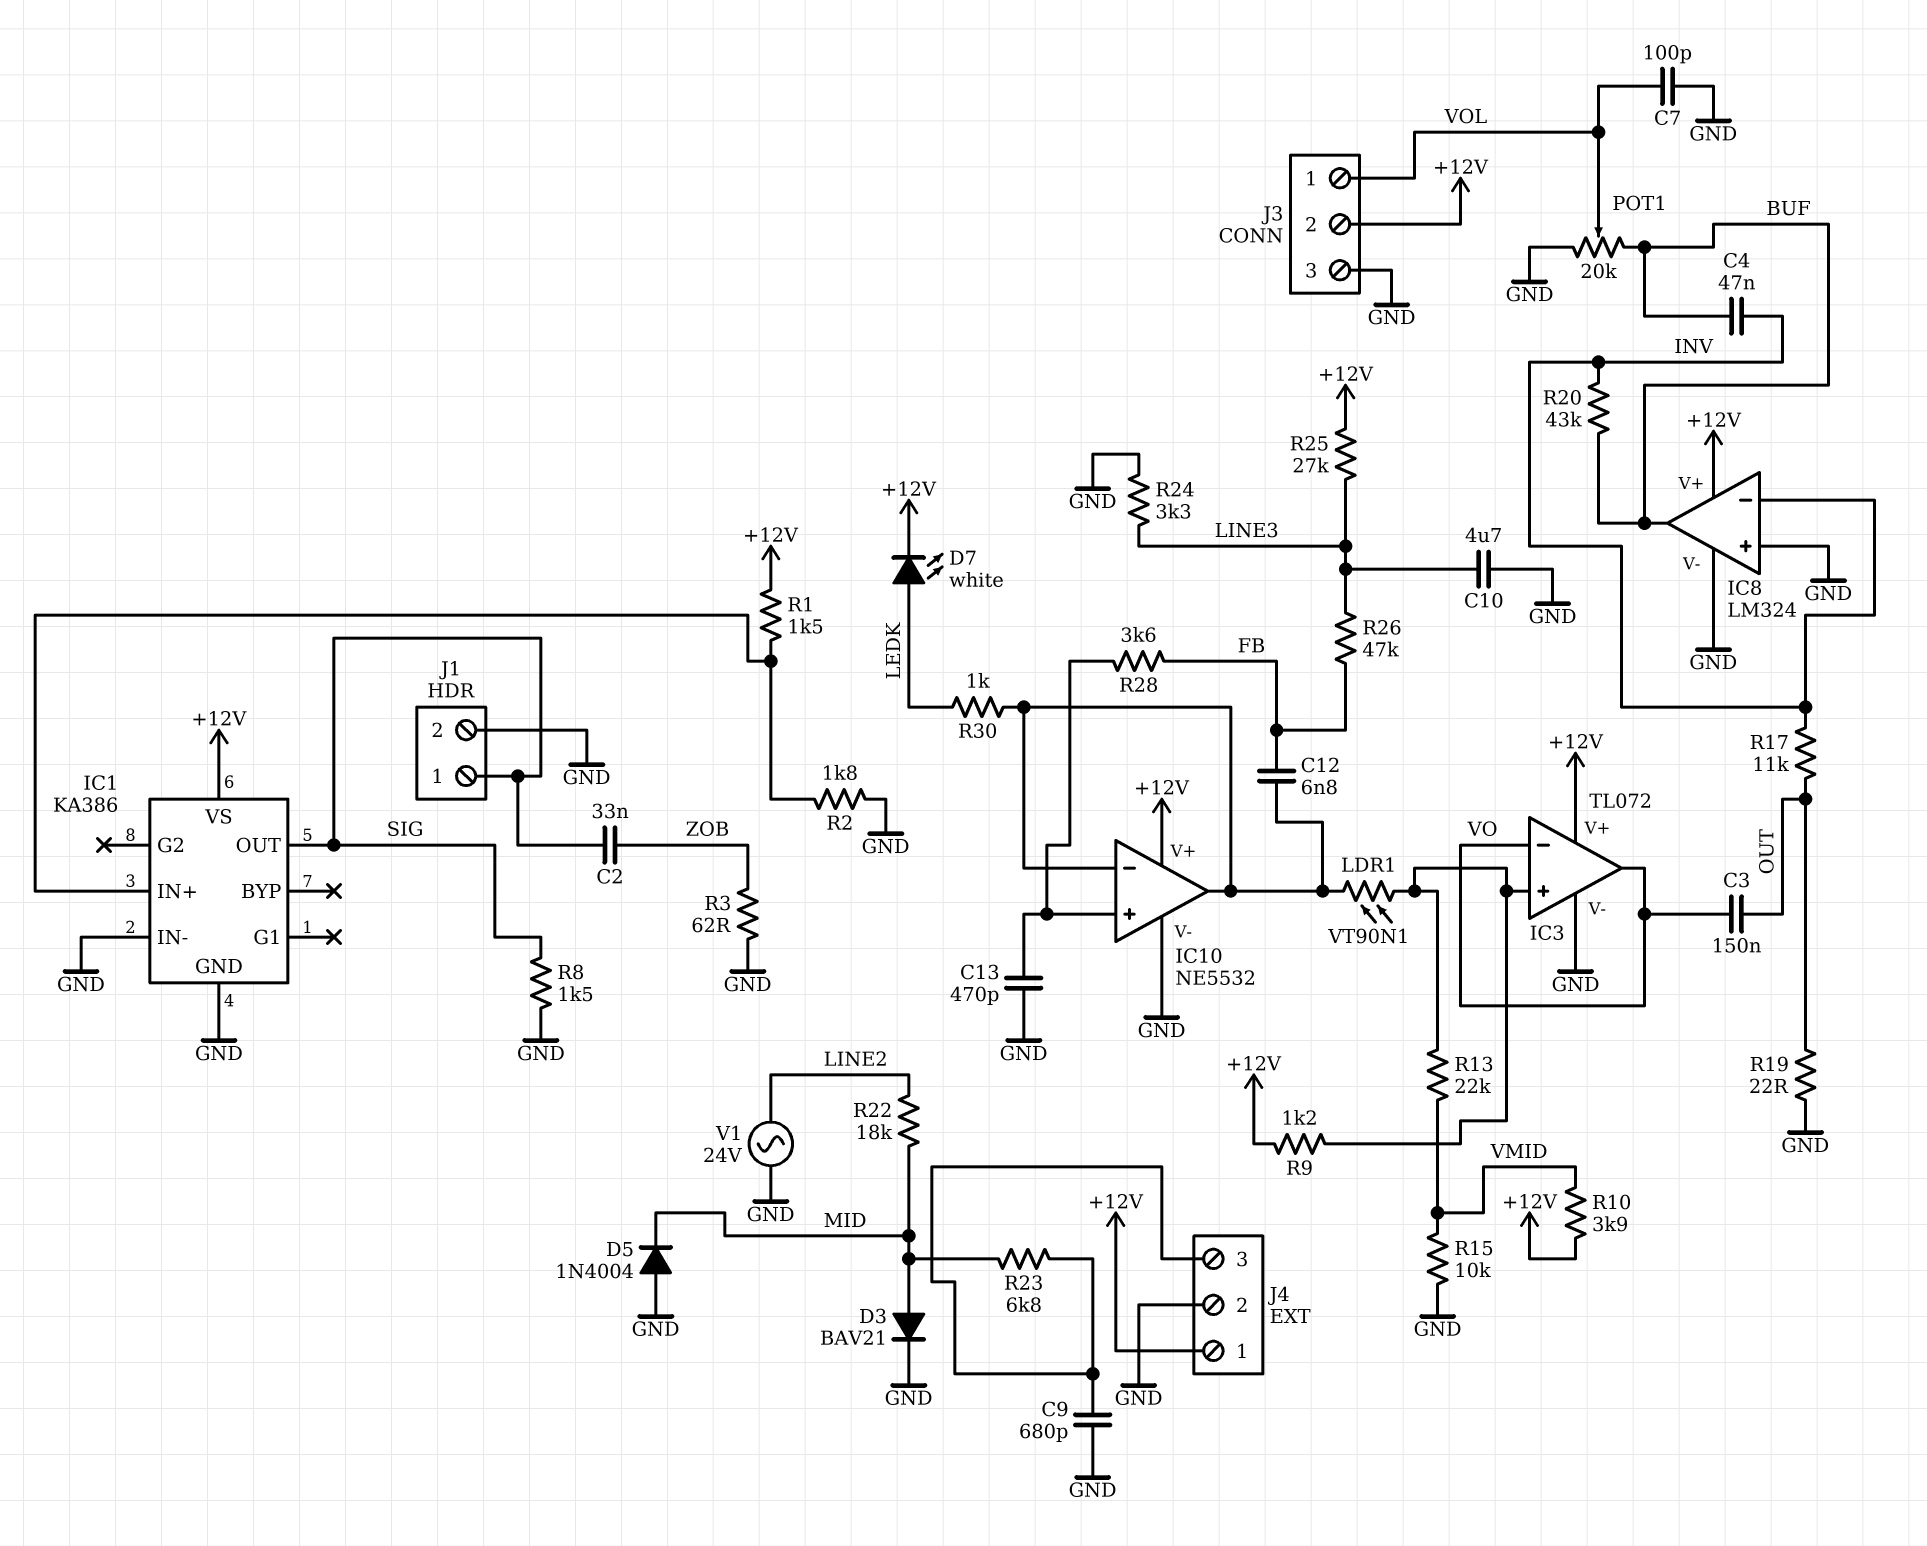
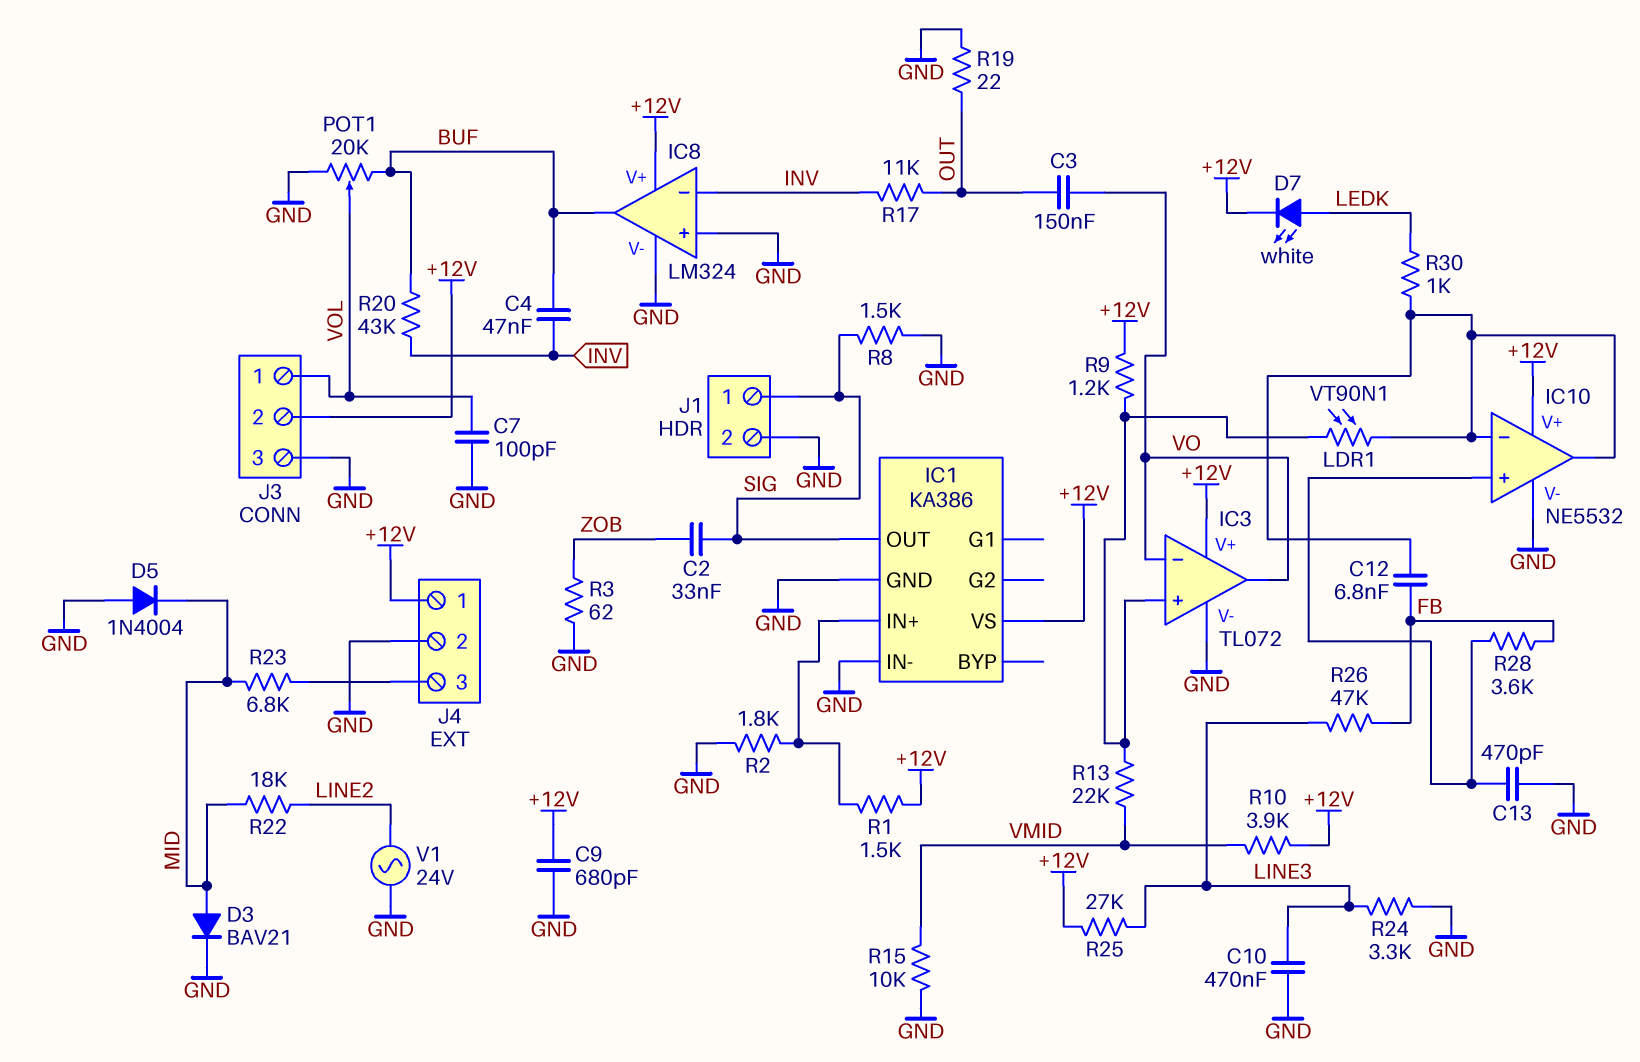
C9: 680pF (GND, J4/3) -> 680pF (+12V, GND)
C10: 4.7uF (GND, LINE3) -> 470nF (GND, LINE3)

